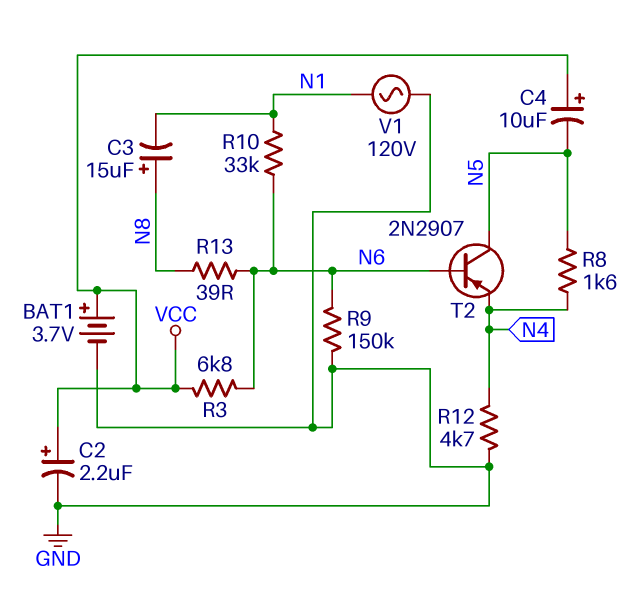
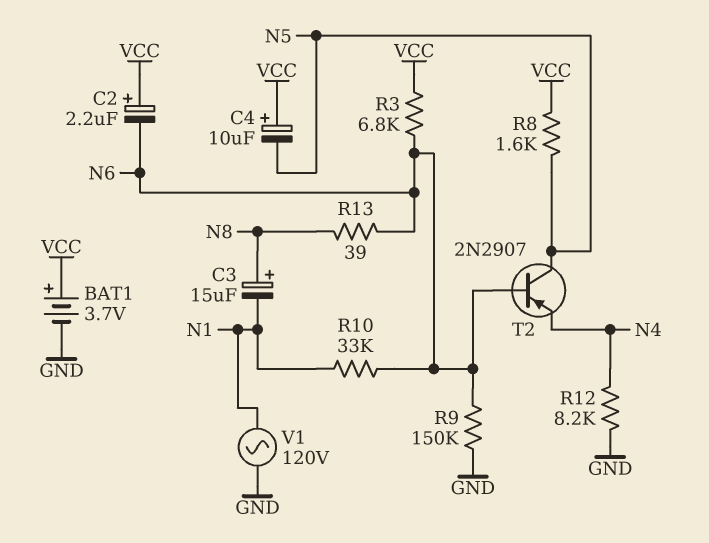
C2: 2.2uF (plus VCC, minus GND) -> 2.2uF (plus VCC, minus N6)
R8: 1.6k (N4, N5) -> 1.6k (N5, VCC)
R12: 4.7k (GND, N4) -> 8.2k (GND, N4)

